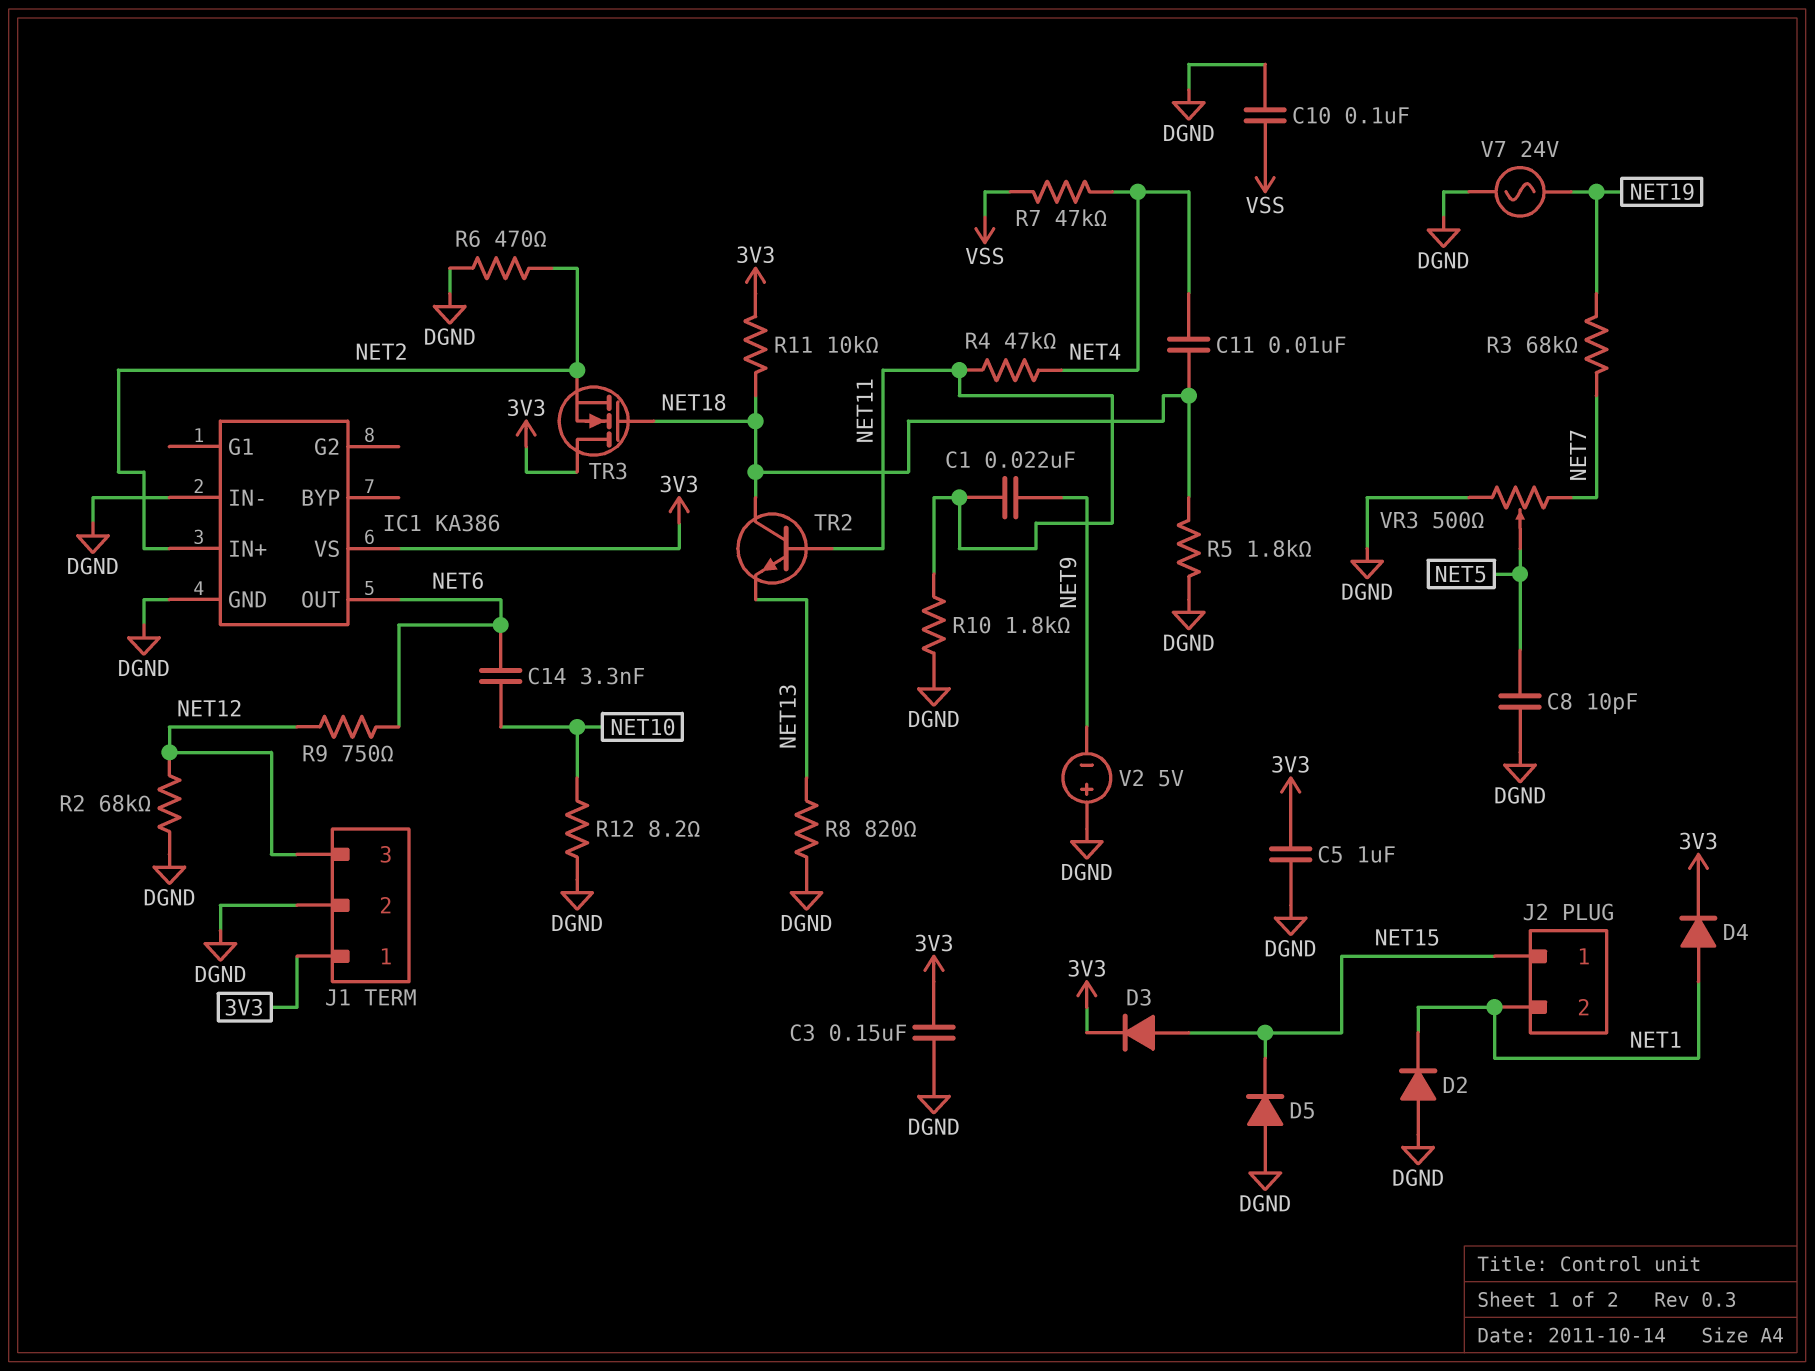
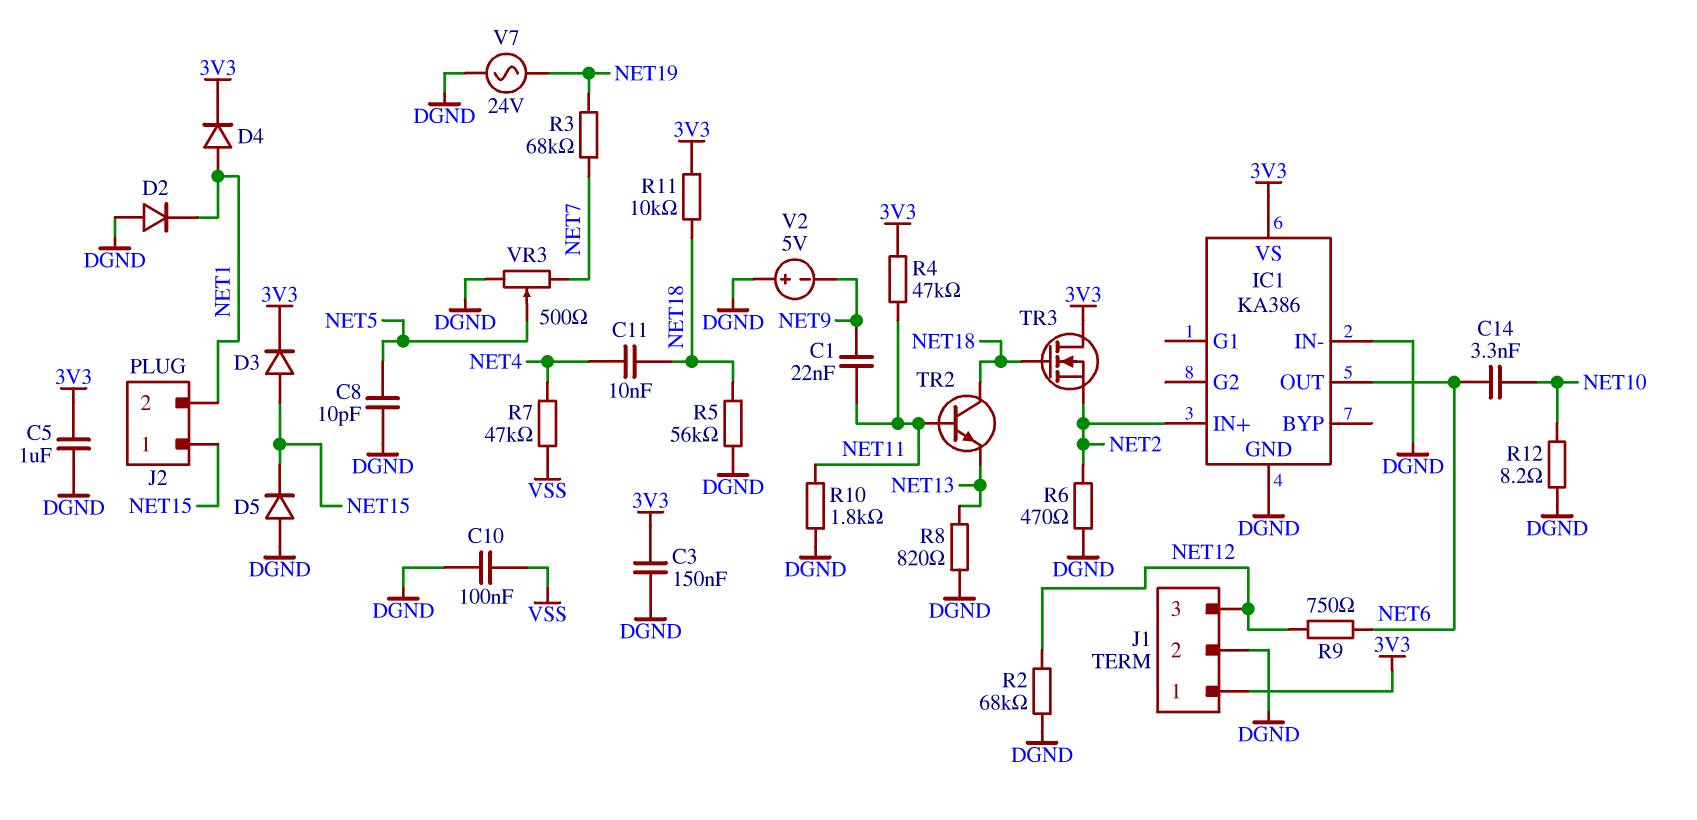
R4: 47k (NET4, NET11) -> 47k (3V3, NET11)
R5: 1.8k (DGND, NET18) -> 56k (DGND, NET18)

